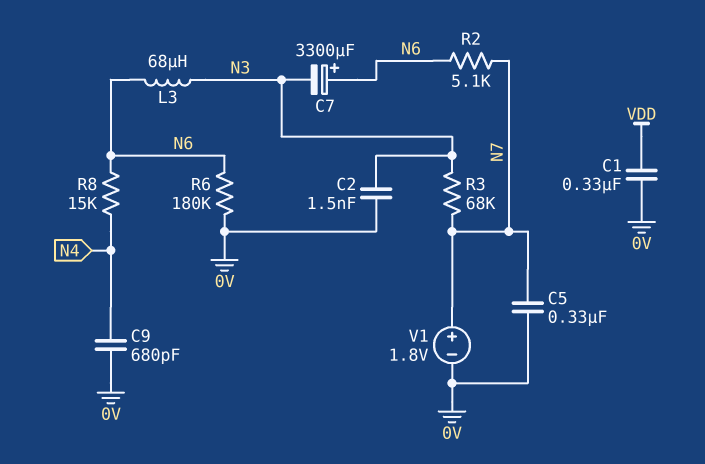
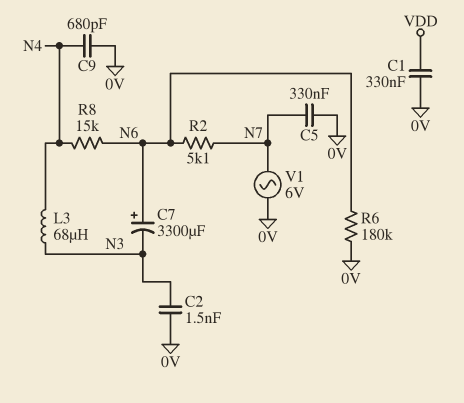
L3: 68uH (N3, N6) -> 68uH (N3, N4)
R3: 68k (N3, N7) -> none
V1: 1.8V (plus N7, minus 0V) -> AC 6V (0V, N7)

